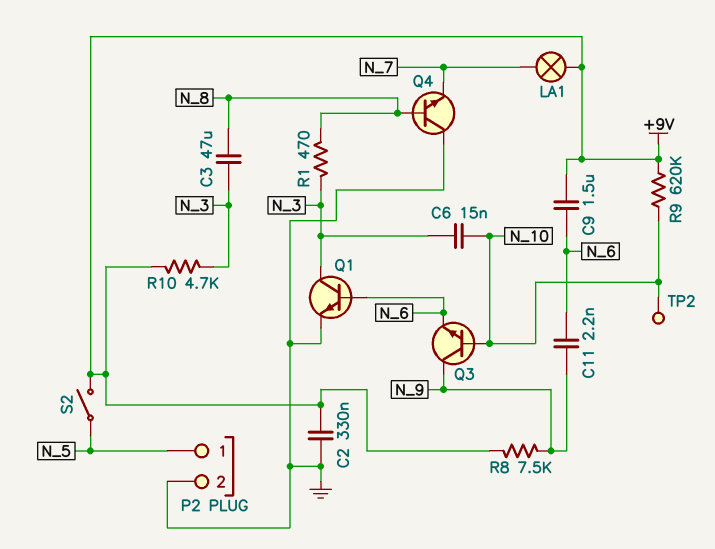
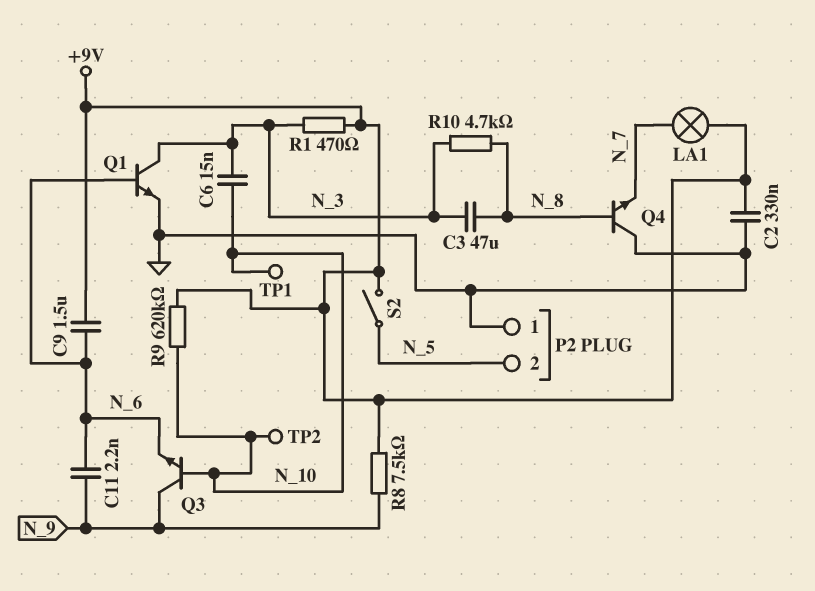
P2 pin 1: N_5 -> GND
P2 pin 2: GND -> N_5
R1: 470 (N_3, N_8) -> 470 (+9V, N_3)
R10: 4.7k (+9V, N_3) -> 4.7k (N_3, N_8)
TP1: none -> test point (N_10)

